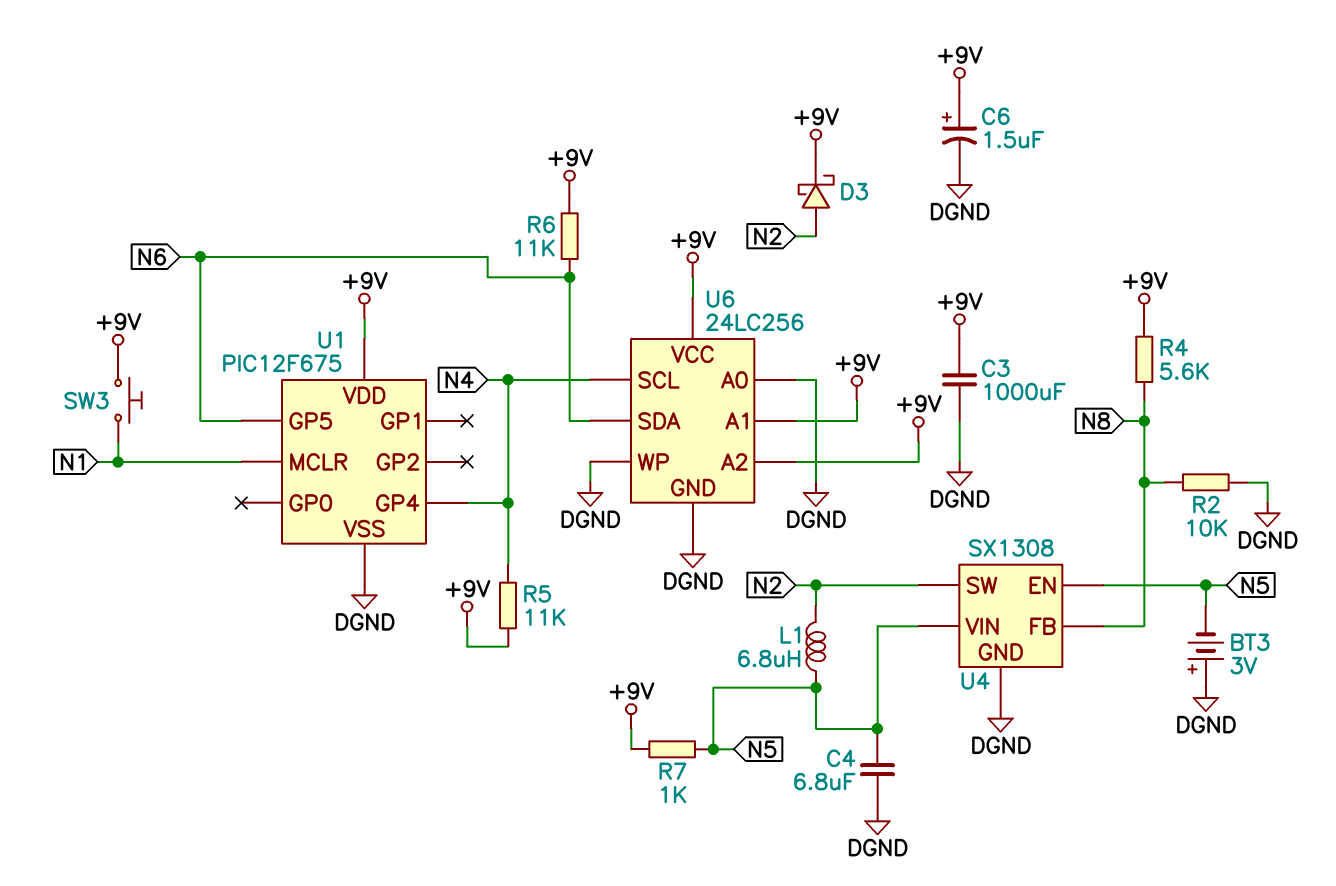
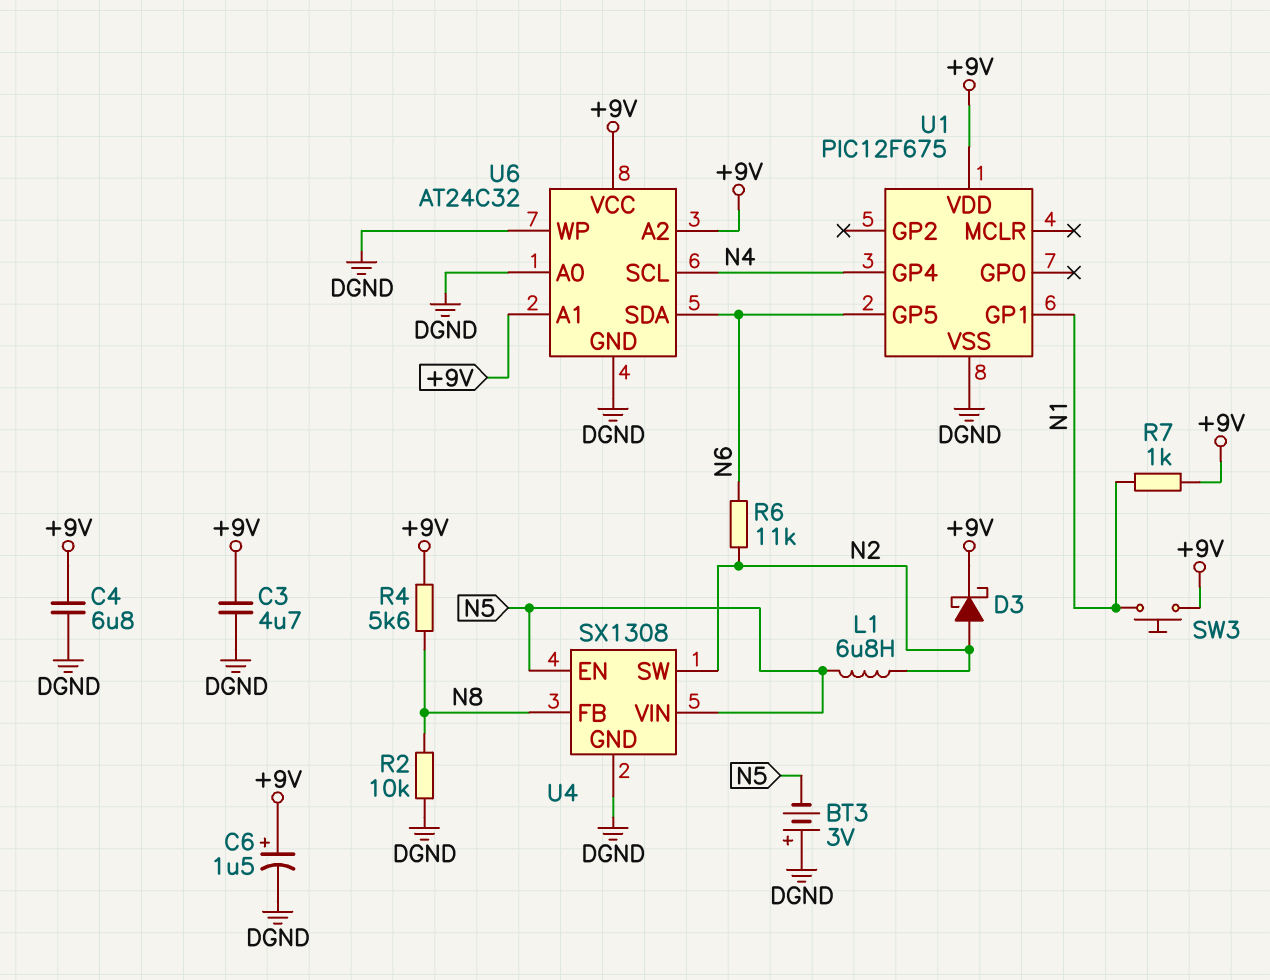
C3: 1000uF (+9V, DGND) -> 4.7uF (+9V, DGND)
C4: 6.8uF (DGND, N5) -> 6.8uF (+9V, DGND)
R5: 11k (+9V, N4) -> none
R6: 11k (+9V, N6) -> 11k (N2, N6)
R7: 1k (+9V, N5) -> 1k (+9V, N1)
U1 pin GP1: none -> N1
U1 pin MCLR: N1 -> none
U6: 24LC256 -> AT24C32

